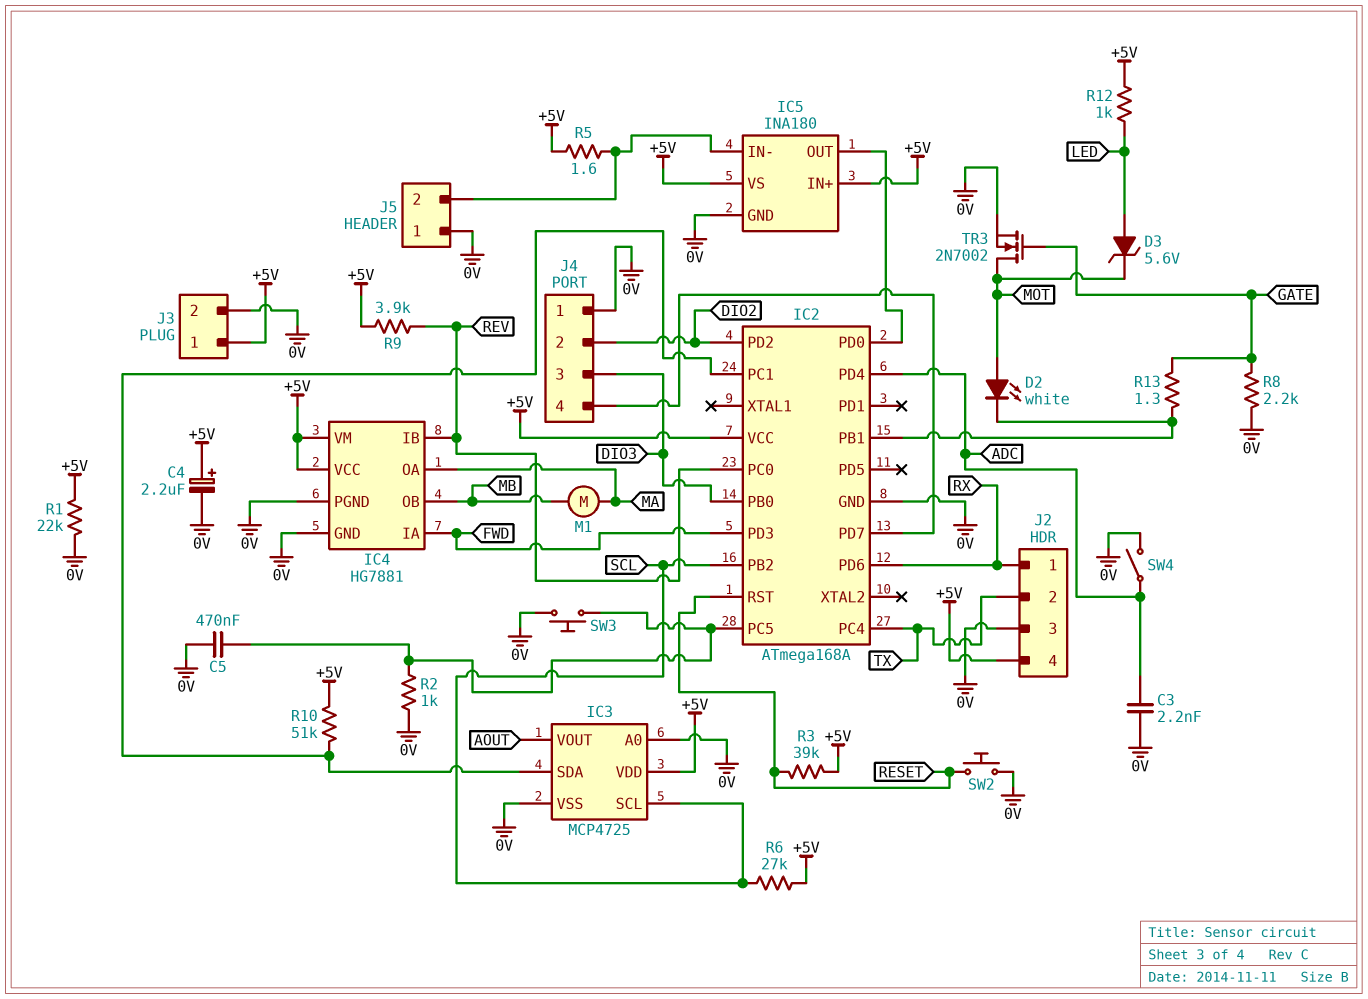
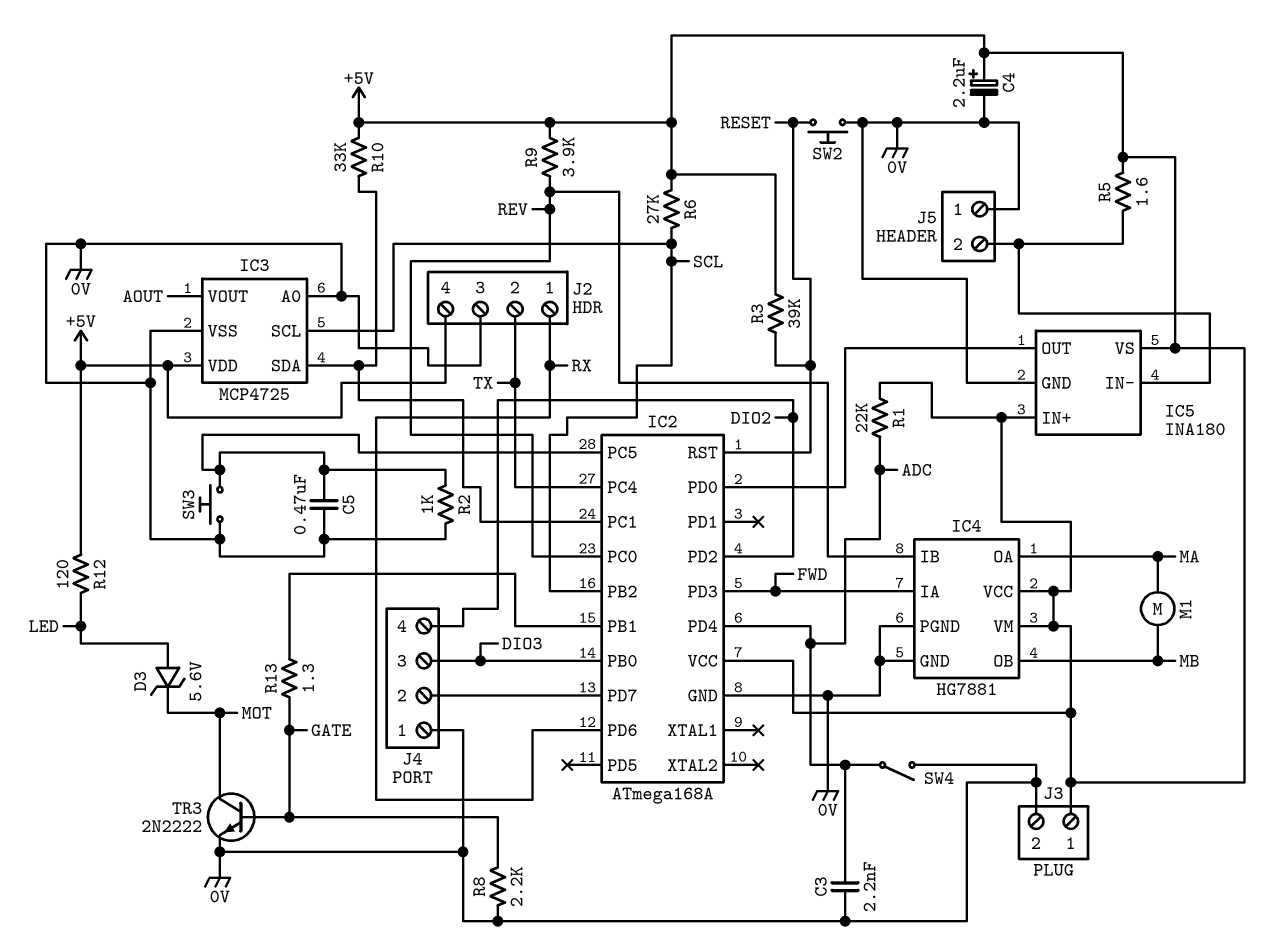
D2: LED white (A MOT, K IC2/PB1) -> none
J4 pin 2: DIO2 -> IC2/PD7
J4 pin 4: IC2/PD7 -> DIO2
R1: 22k (+5V, 0V) -> 22k (+5V, ADC)
R10: 51k (+5V, IC2/PC1) -> 33k (+5V, IC2/PC1)
R12: 1k (+5V, LED) -> 120 (+5V, LED)
TR3: NMOS 2N7002 (G GATE, D MOT, S 0V) -> NPN 2N2222 (B GATE, C MOT, E 0V)

